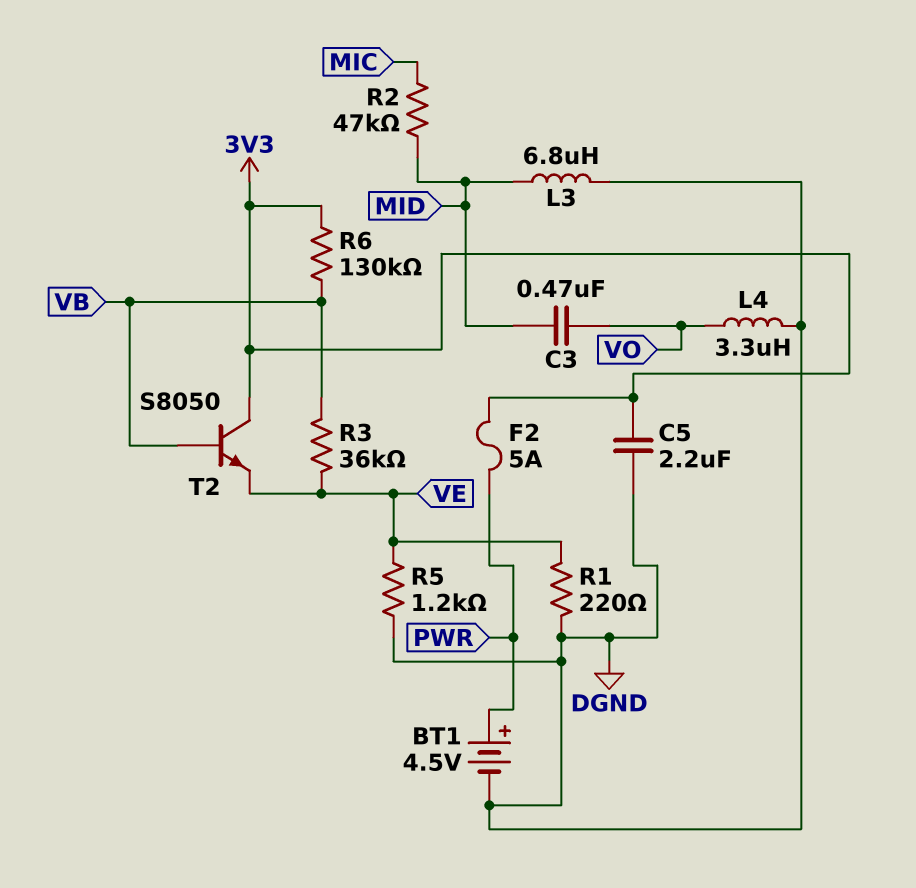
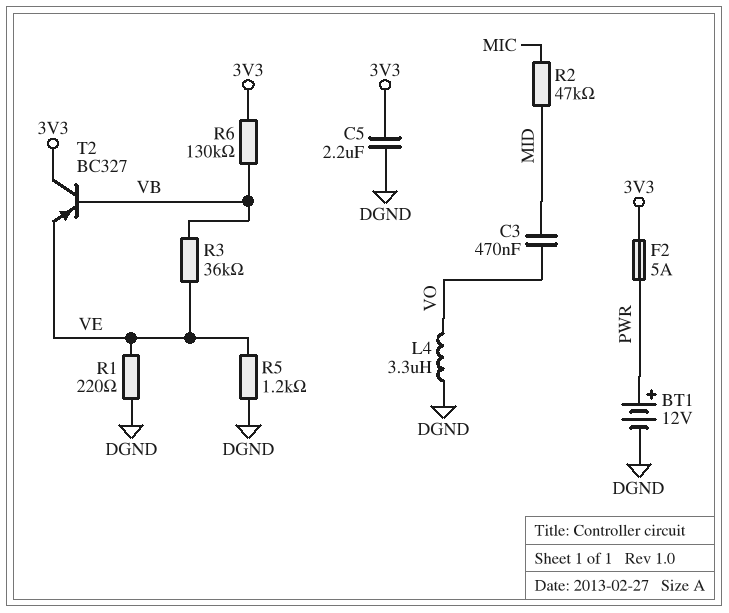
BT1: 4.5V (plus PWR, minus DGND) -> 12V (plus PWR, minus DGND)
L3: 6.8uH (DGND, MID) -> none
T2: NPN S8050 (B VB, C 3V3, E VE) -> PNP BC327 (B VB, C 3V3, E VE)

